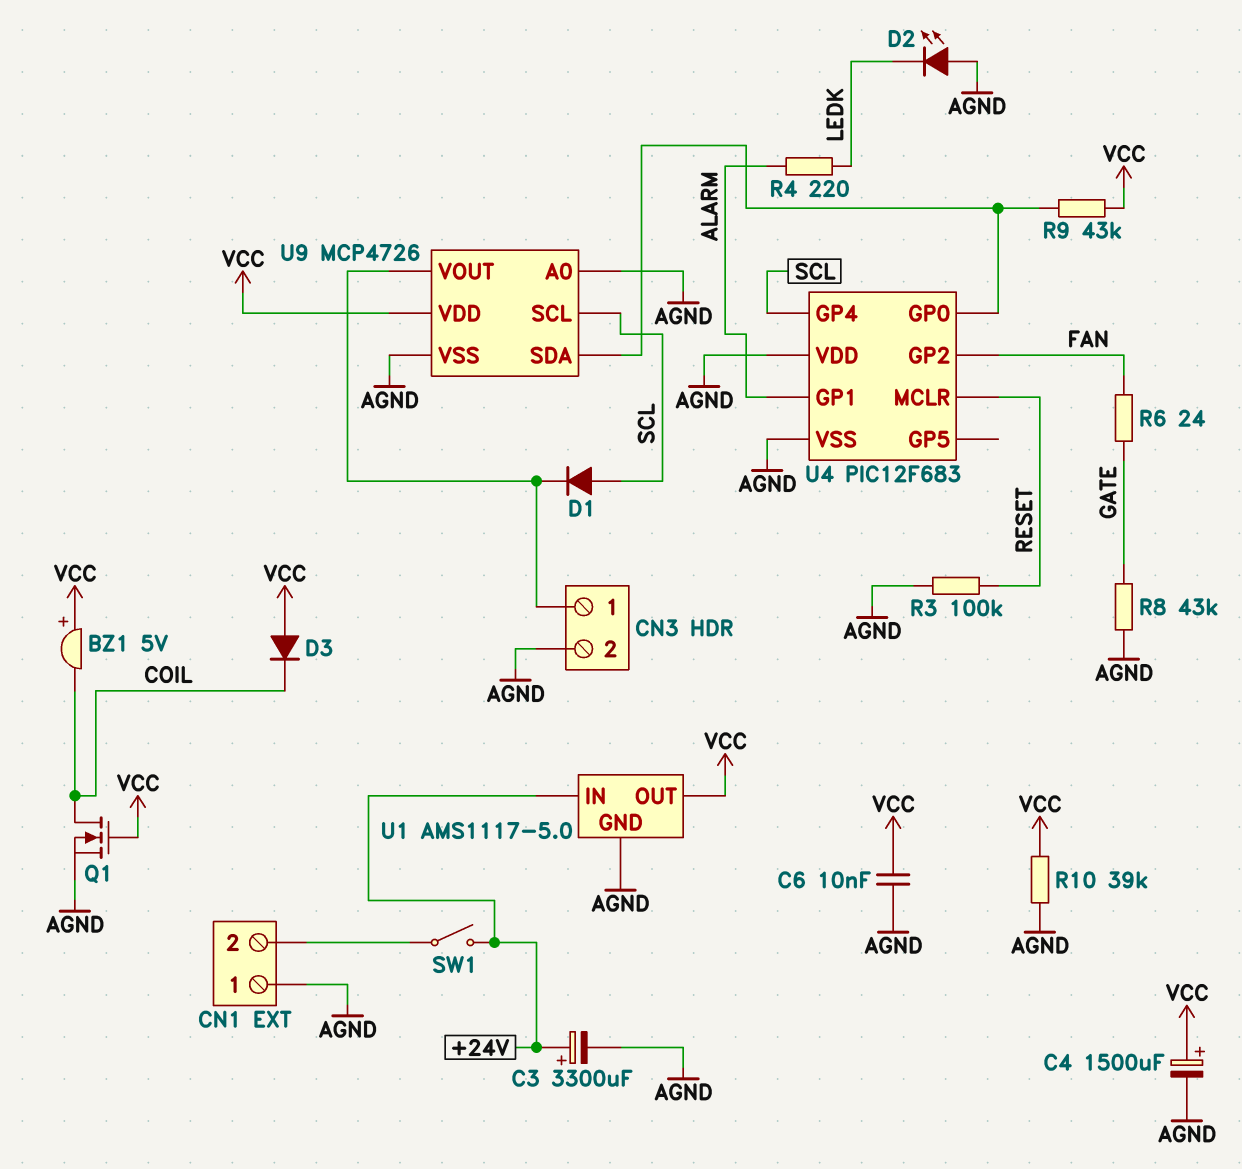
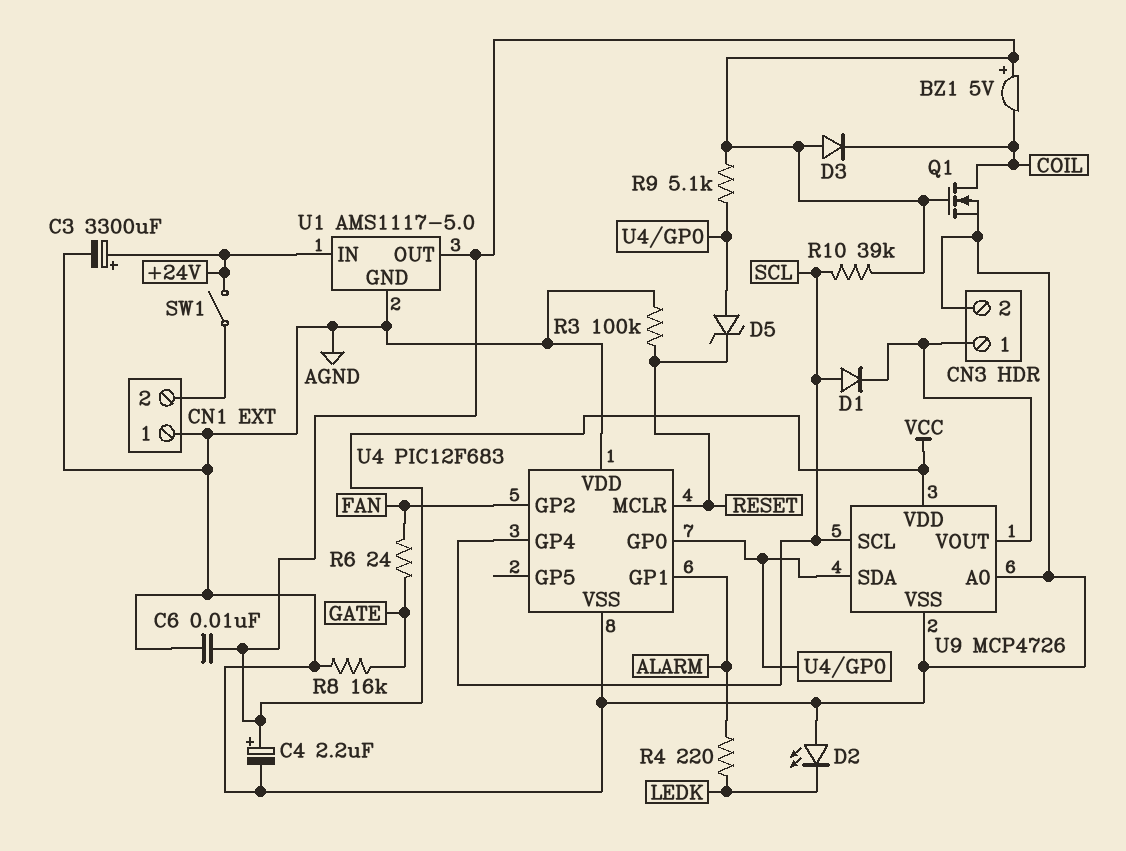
C4: 1500uF (plus VCC, minus AGND) -> 2.2uF (plus VCC, minus AGND)
D5: none -> zener (A U4/GP0, K RESET)
R8: 43k (AGND, GATE) -> 16k (AGND, GATE)
R9: 43k (U4/GP0, VCC) -> 5.1k (U4/GP0, VCC)
R10: 39k (AGND, VCC) -> 39k (SCL, VCC)

